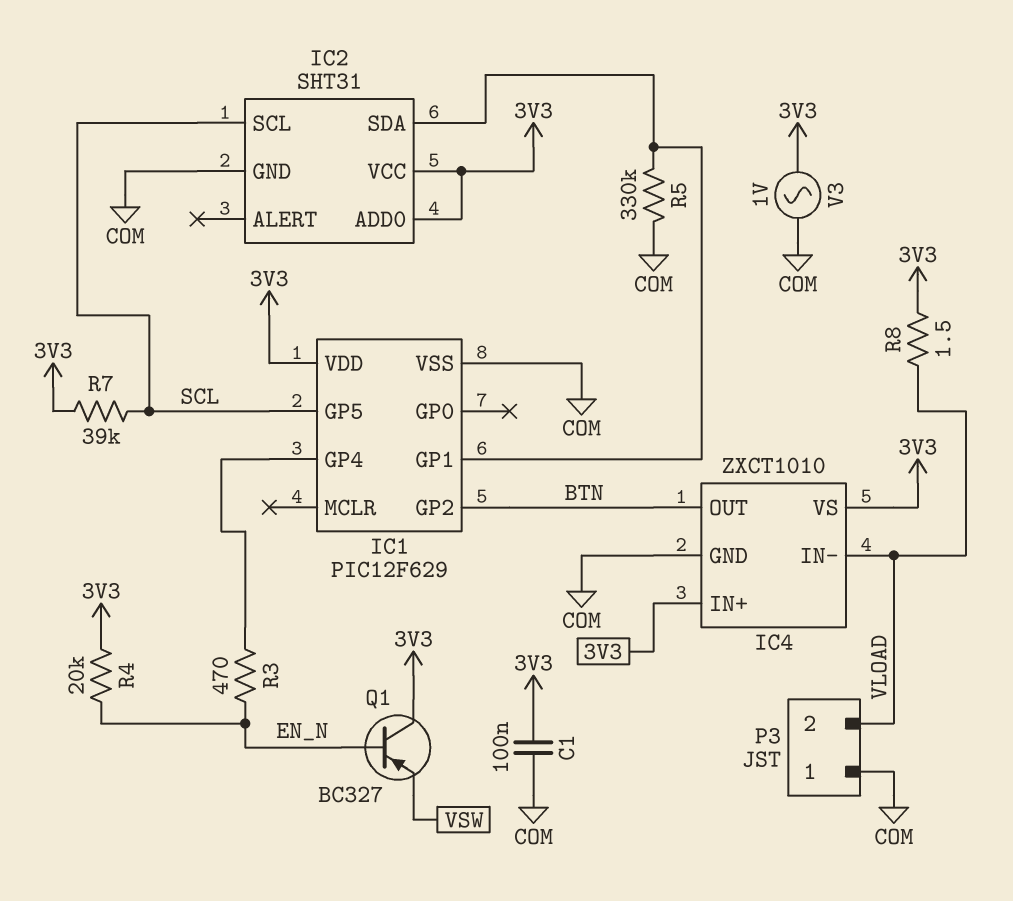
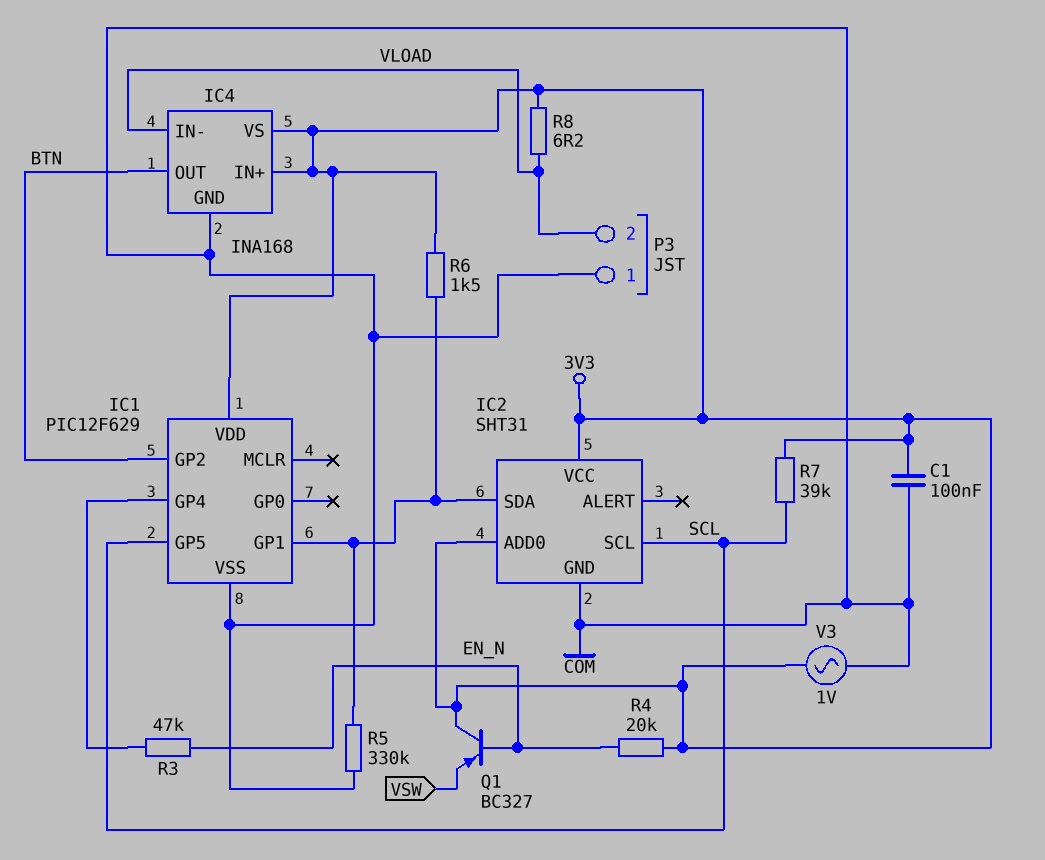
IC4: ZXCT1010 -> INA168
R3: 470 (EN_N, IC1/GP4) -> 47k (EN_N, IC1/GP4)
R6: none -> 1.5k (3V3, IC1/GP1)
R8: 1.5 (3V3, VLOAD) -> 6.2 (3V3, VLOAD)

